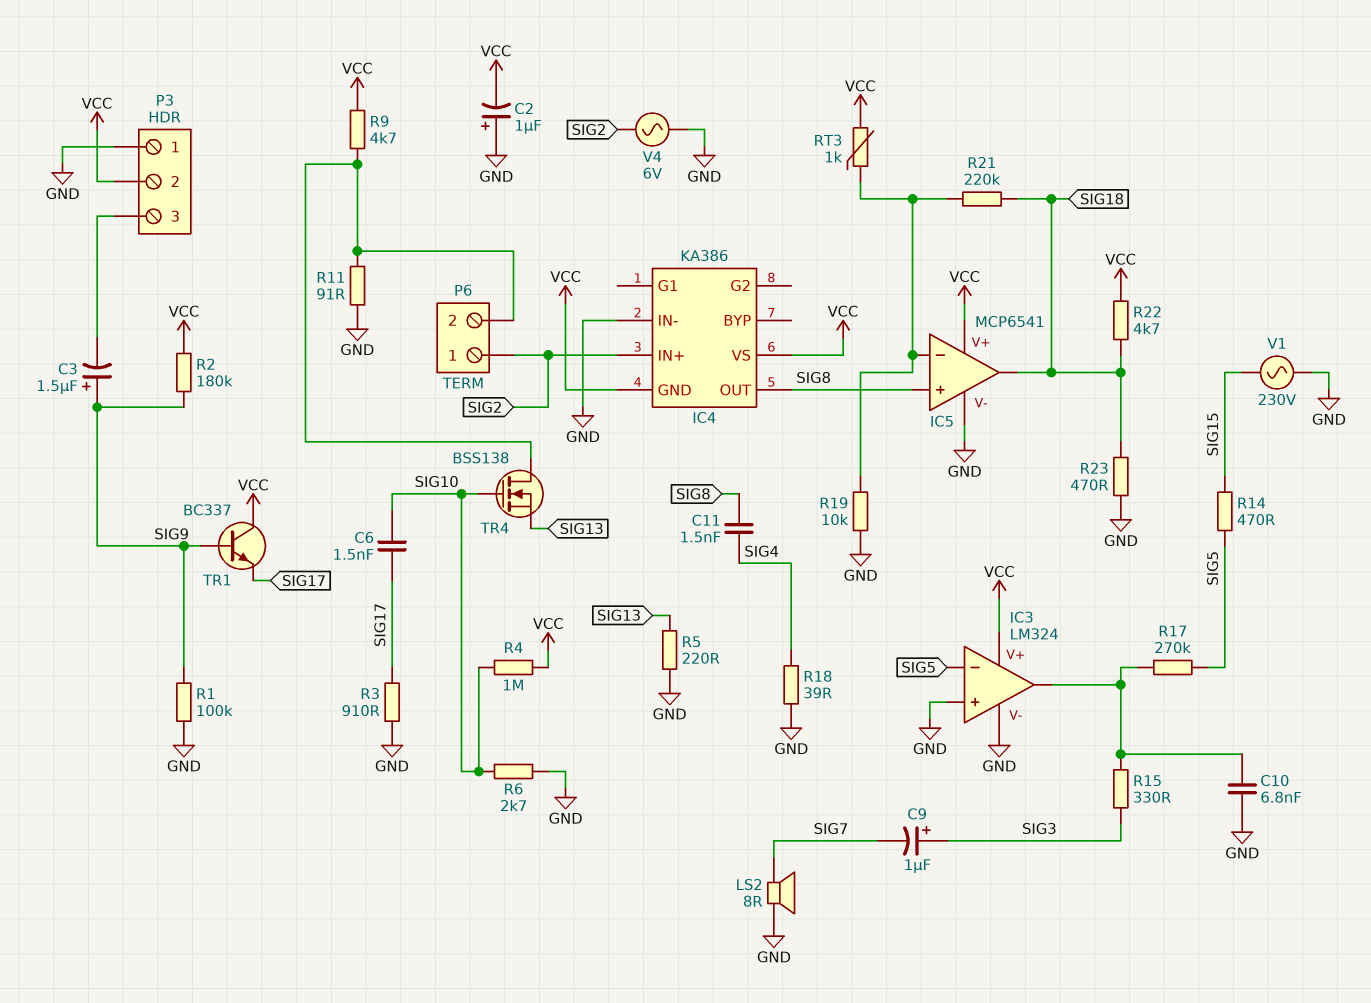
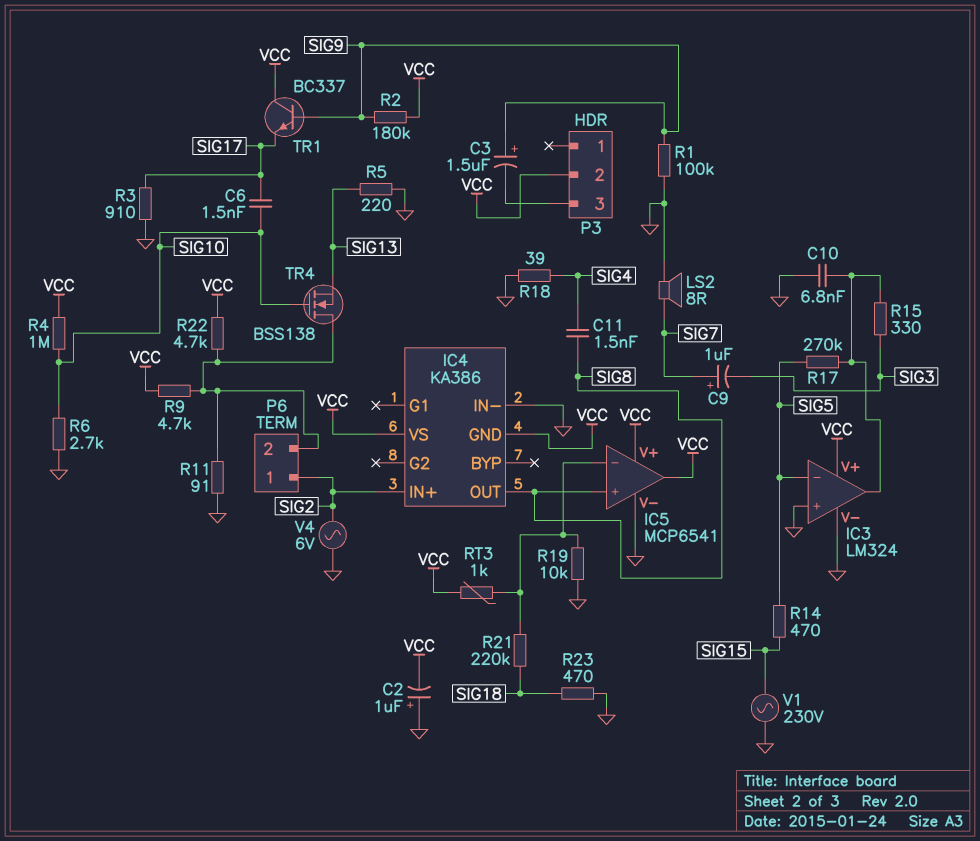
C9: 1uF (plus SIG3, minus SIG7) -> 1uF (plus SIG7, minus SIG3)
IC5 pin out: SIG18 -> VCC
P3 pin 1: GND -> none
R22: 4.7k (SIG18, VCC) -> 4.7k (P6/2, VCC)

